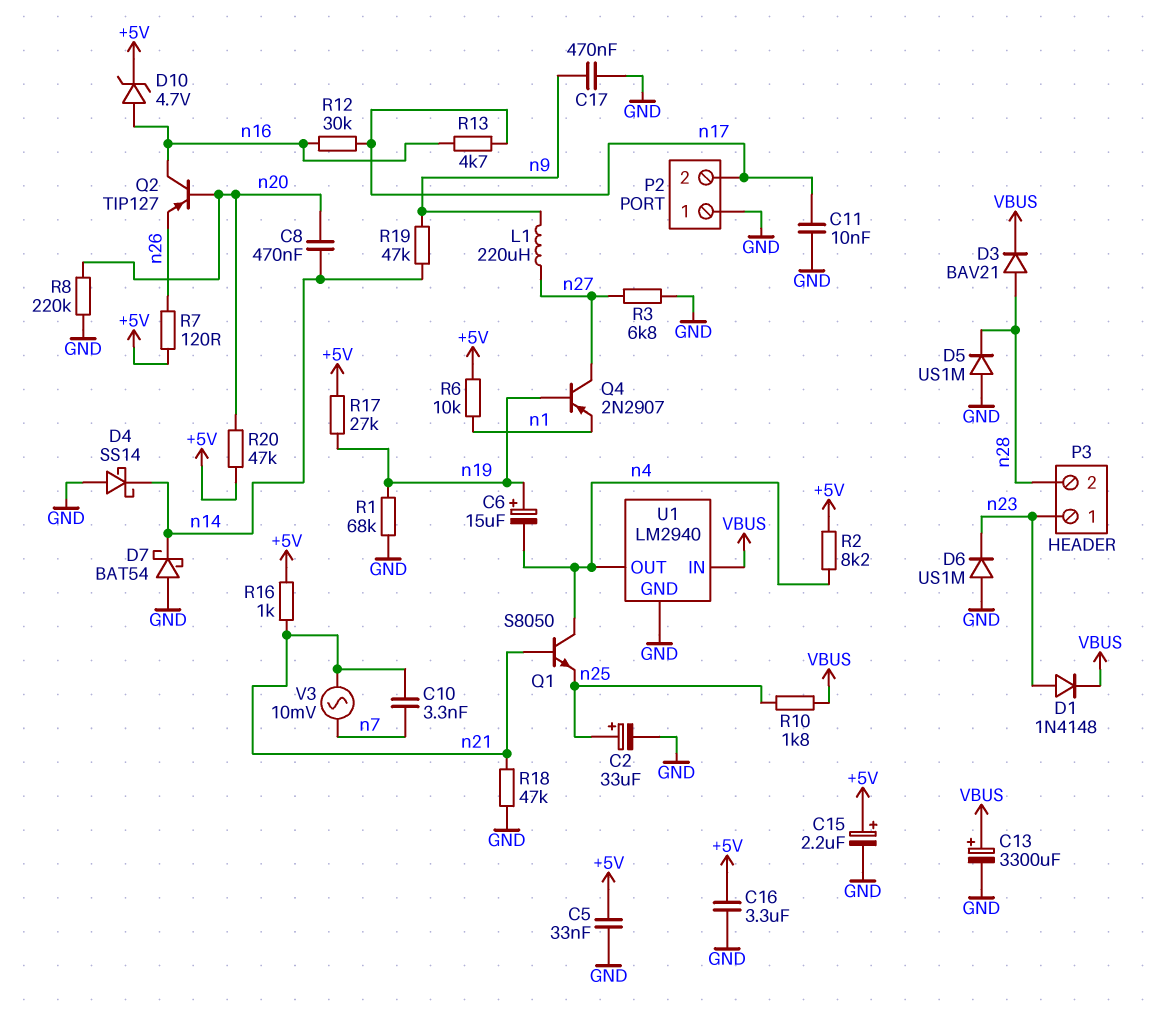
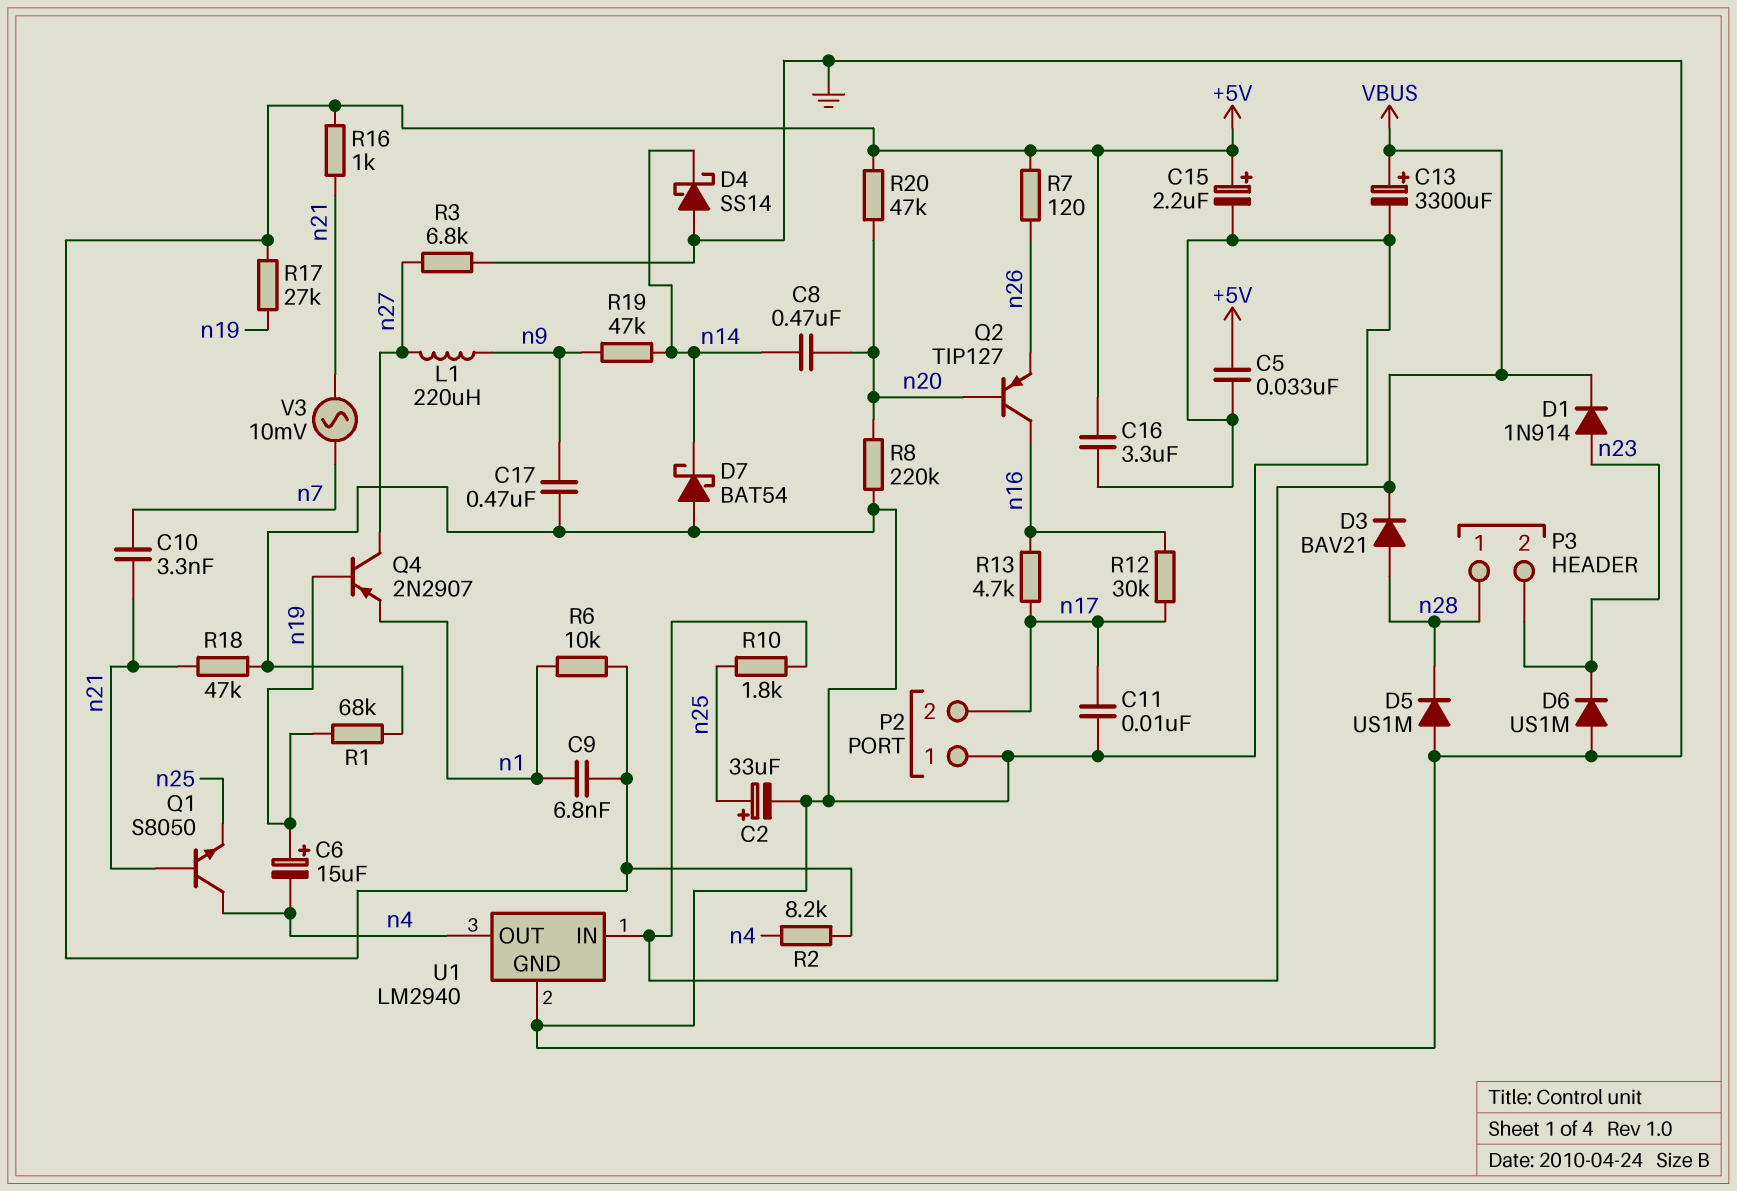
C9: none -> 6.8nF (+5V, n1)
D1: diode 1N4148 (A n23, K VBUS) -> diode 1N914 (A n23, K VBUS)
D10: zener 4.7V (A n16, K +5V) -> none
P3 pin 1: n23 -> n28
P3 pin 2: n28 -> n23

